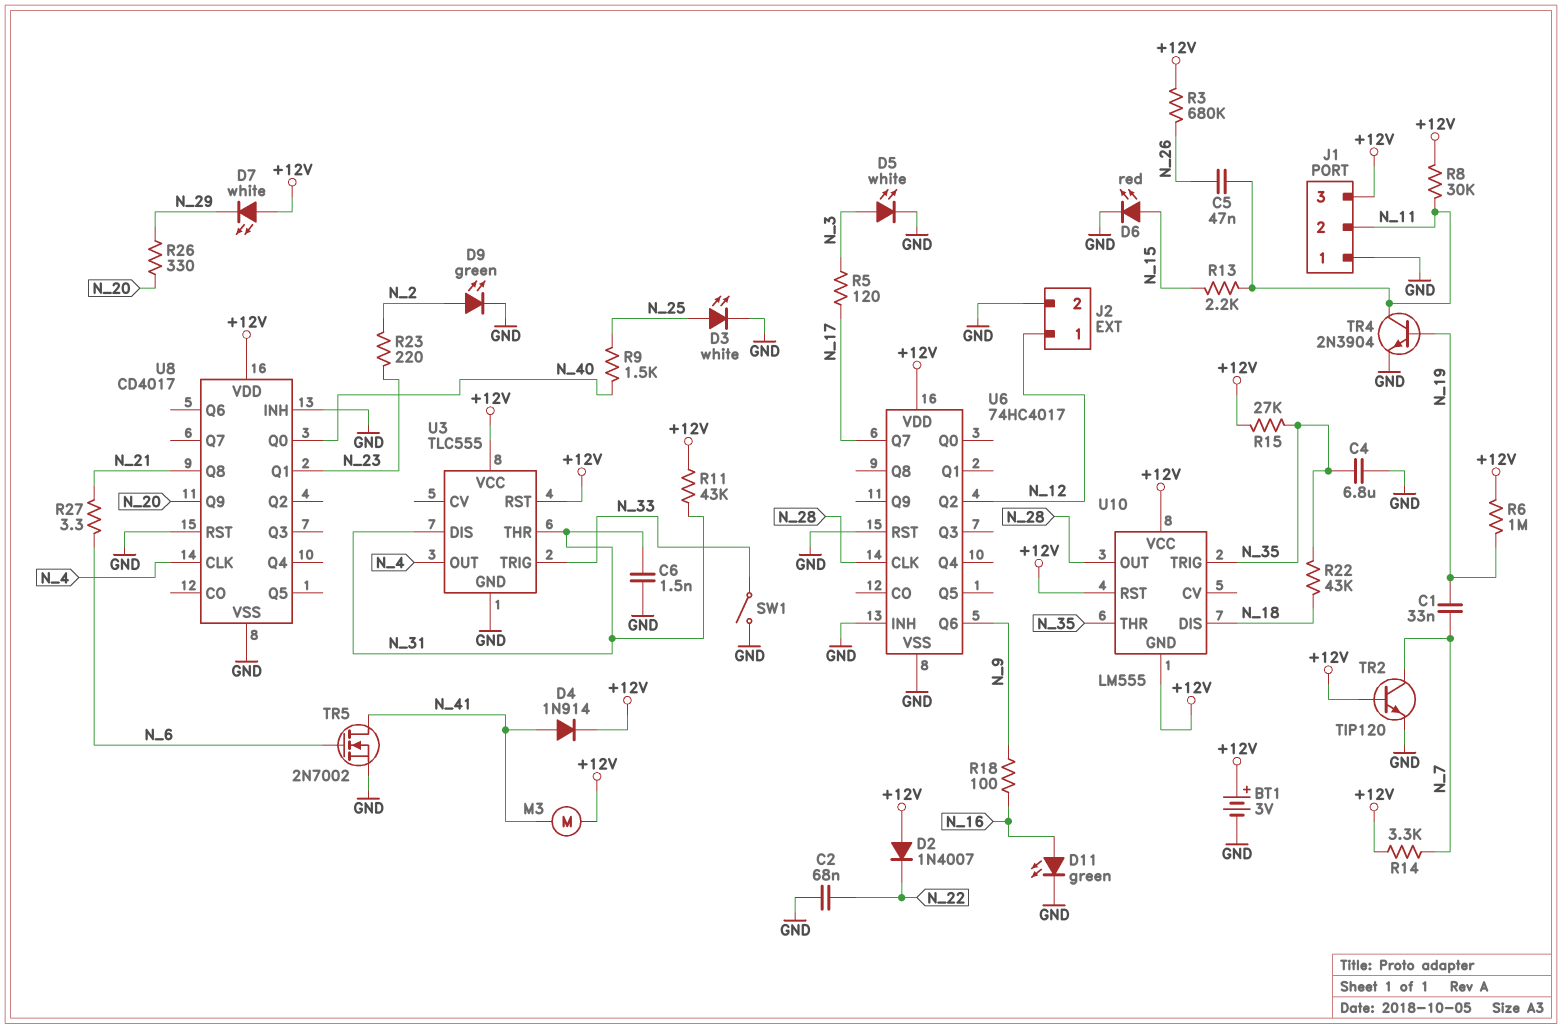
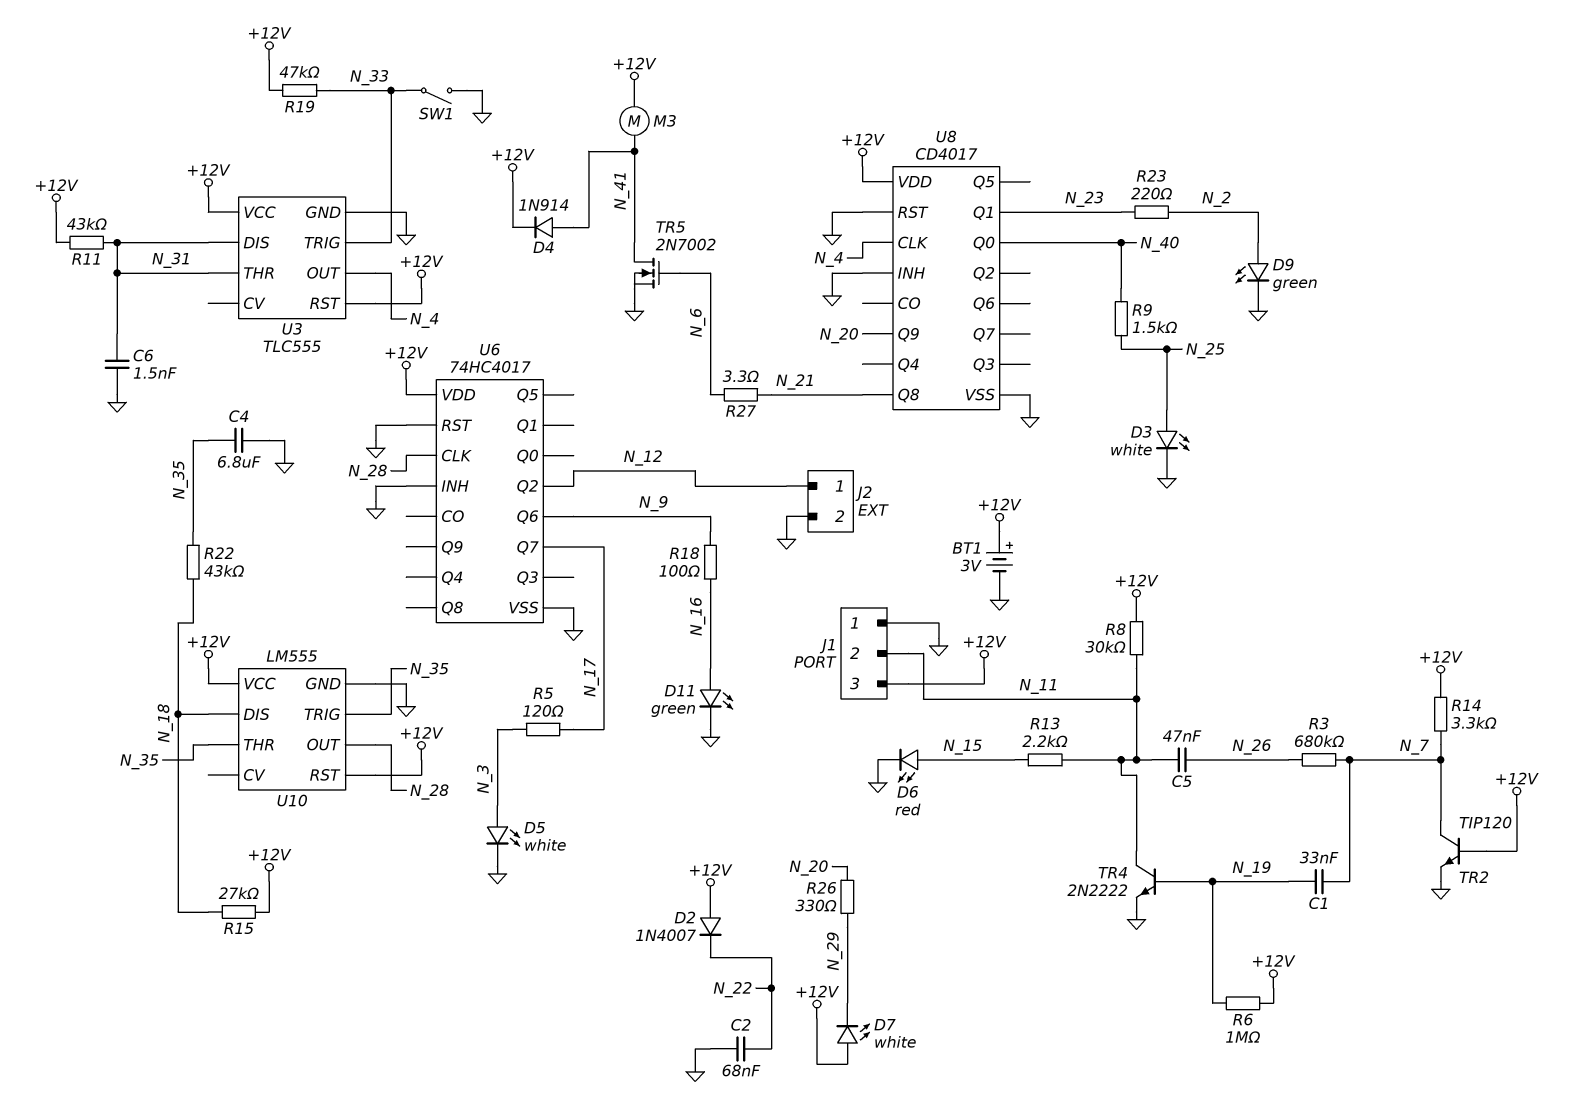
R3: 680k (+12V, N_26) -> 680k (N_7, N_26)
R15: 27k (+12V, N_35) -> 27k (+12V, N_18)
R19: none -> 47k (+12V, N_33)
TR4: NPN 2N3904 (B N_19, C N_11, E GND) -> NPN 2N2222 (B N_19, C N_11, E GND)
U10 pin GND: +12V -> GND

